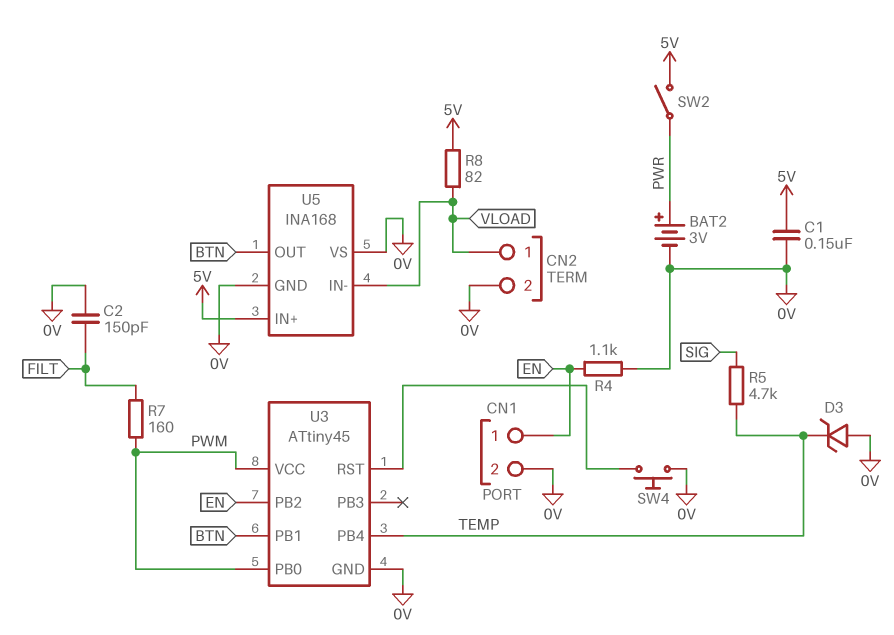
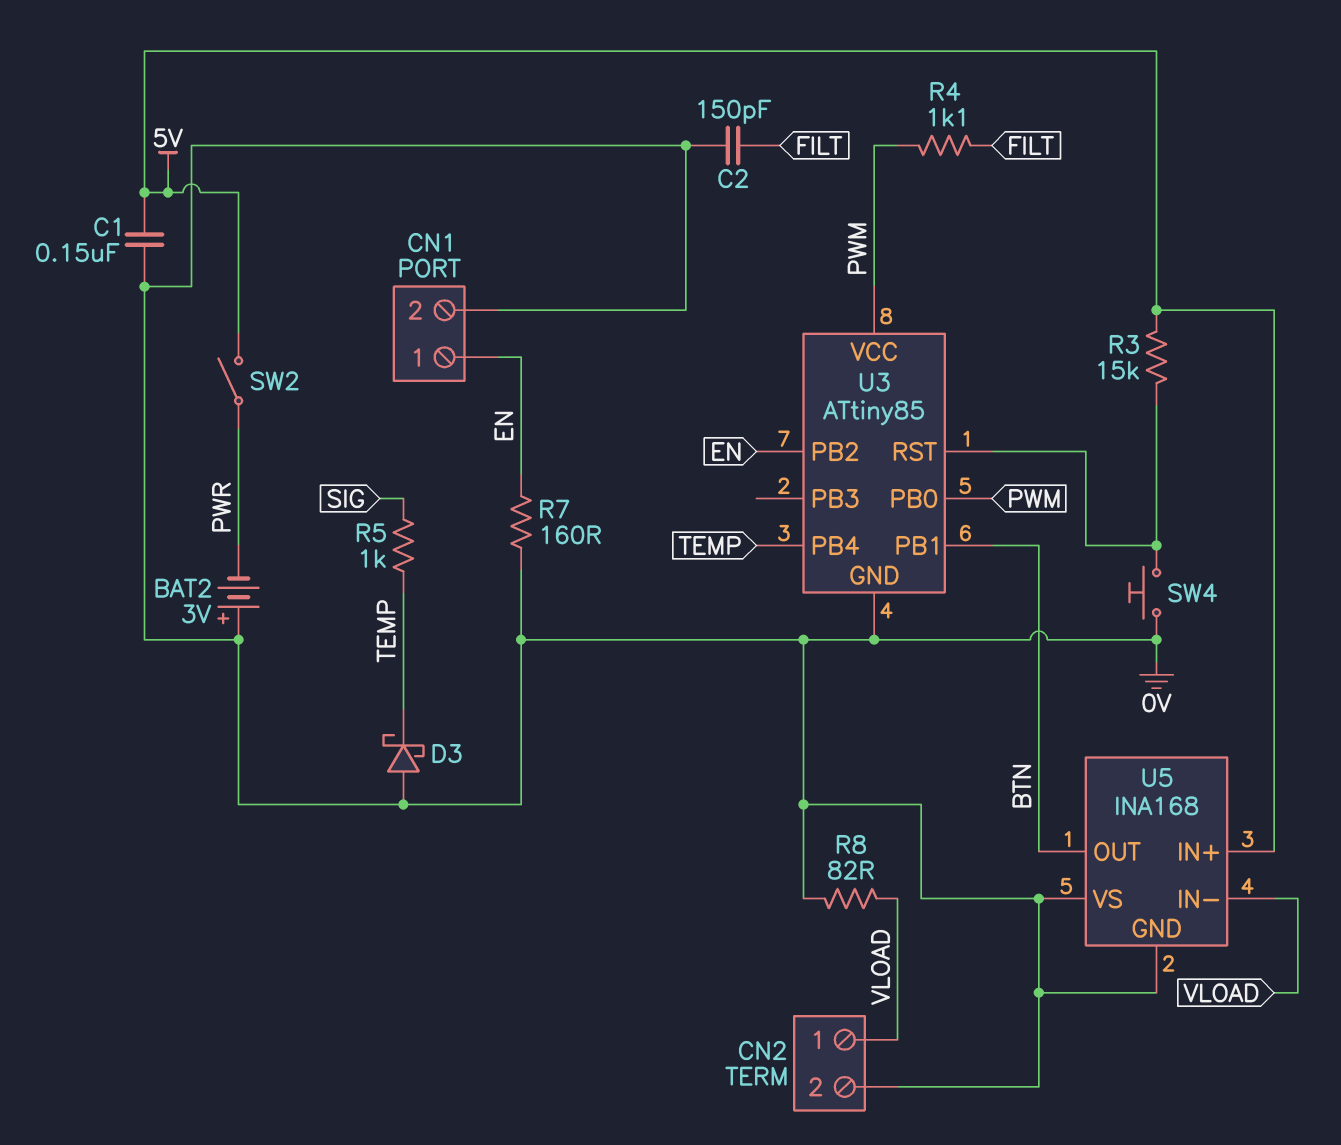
BAT2: 3V (plus PWR, minus 0V) -> 3V (plus 0V, minus PWR)
D3: zener (A 0V, K TEMP) -> schottky (A 0V, K TEMP)
R3: none -> 15k (5V, U3/RST)
R4: 1.1k (0V, EN) -> 1.1k (FILT, PWM)
R5: 4.7k (SIG, TEMP) -> 1k (SIG, TEMP)
R7: 160 (FILT, PWM) -> 160 (0V, EN)
R8: 82 (5V, VLOAD) -> 82 (0V, VLOAD)
U3: ATtiny45 -> ATtiny85

